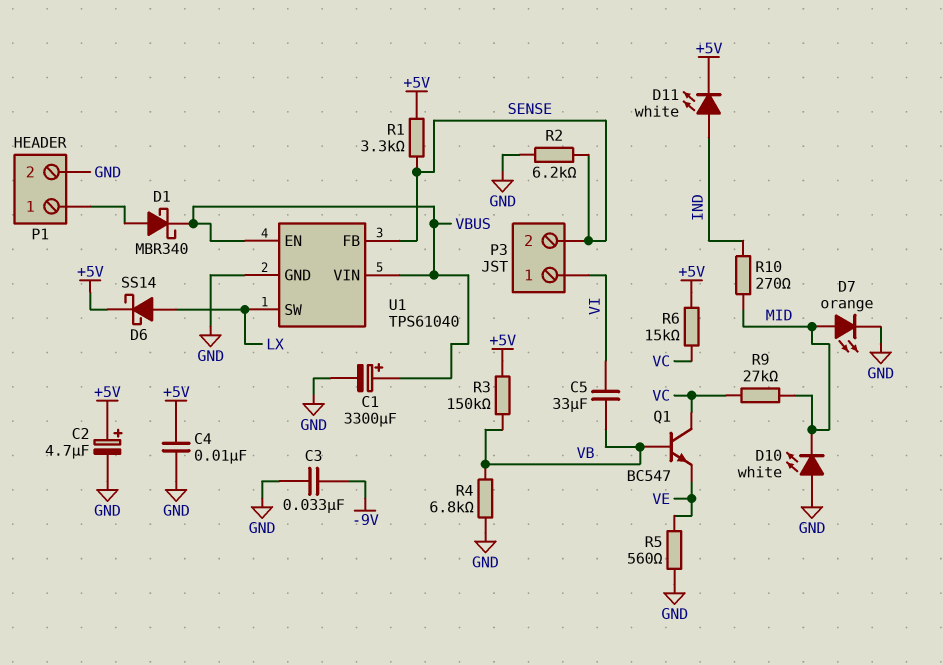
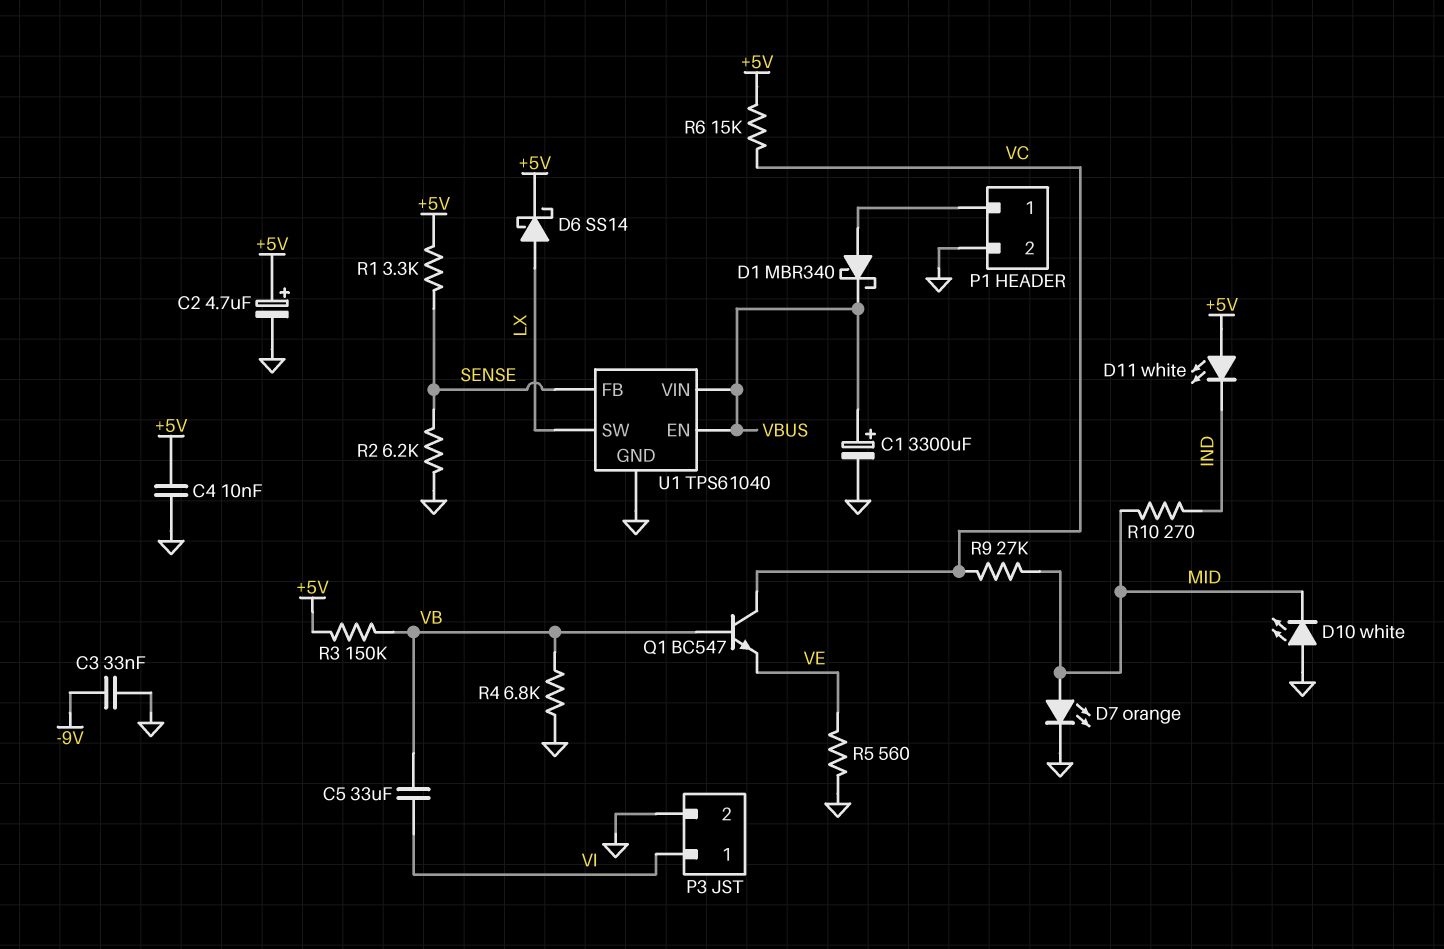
D11: LED white (A IND, K +5V) -> LED white (A +5V, K IND)
P3 pin 2: SENSE -> GND

